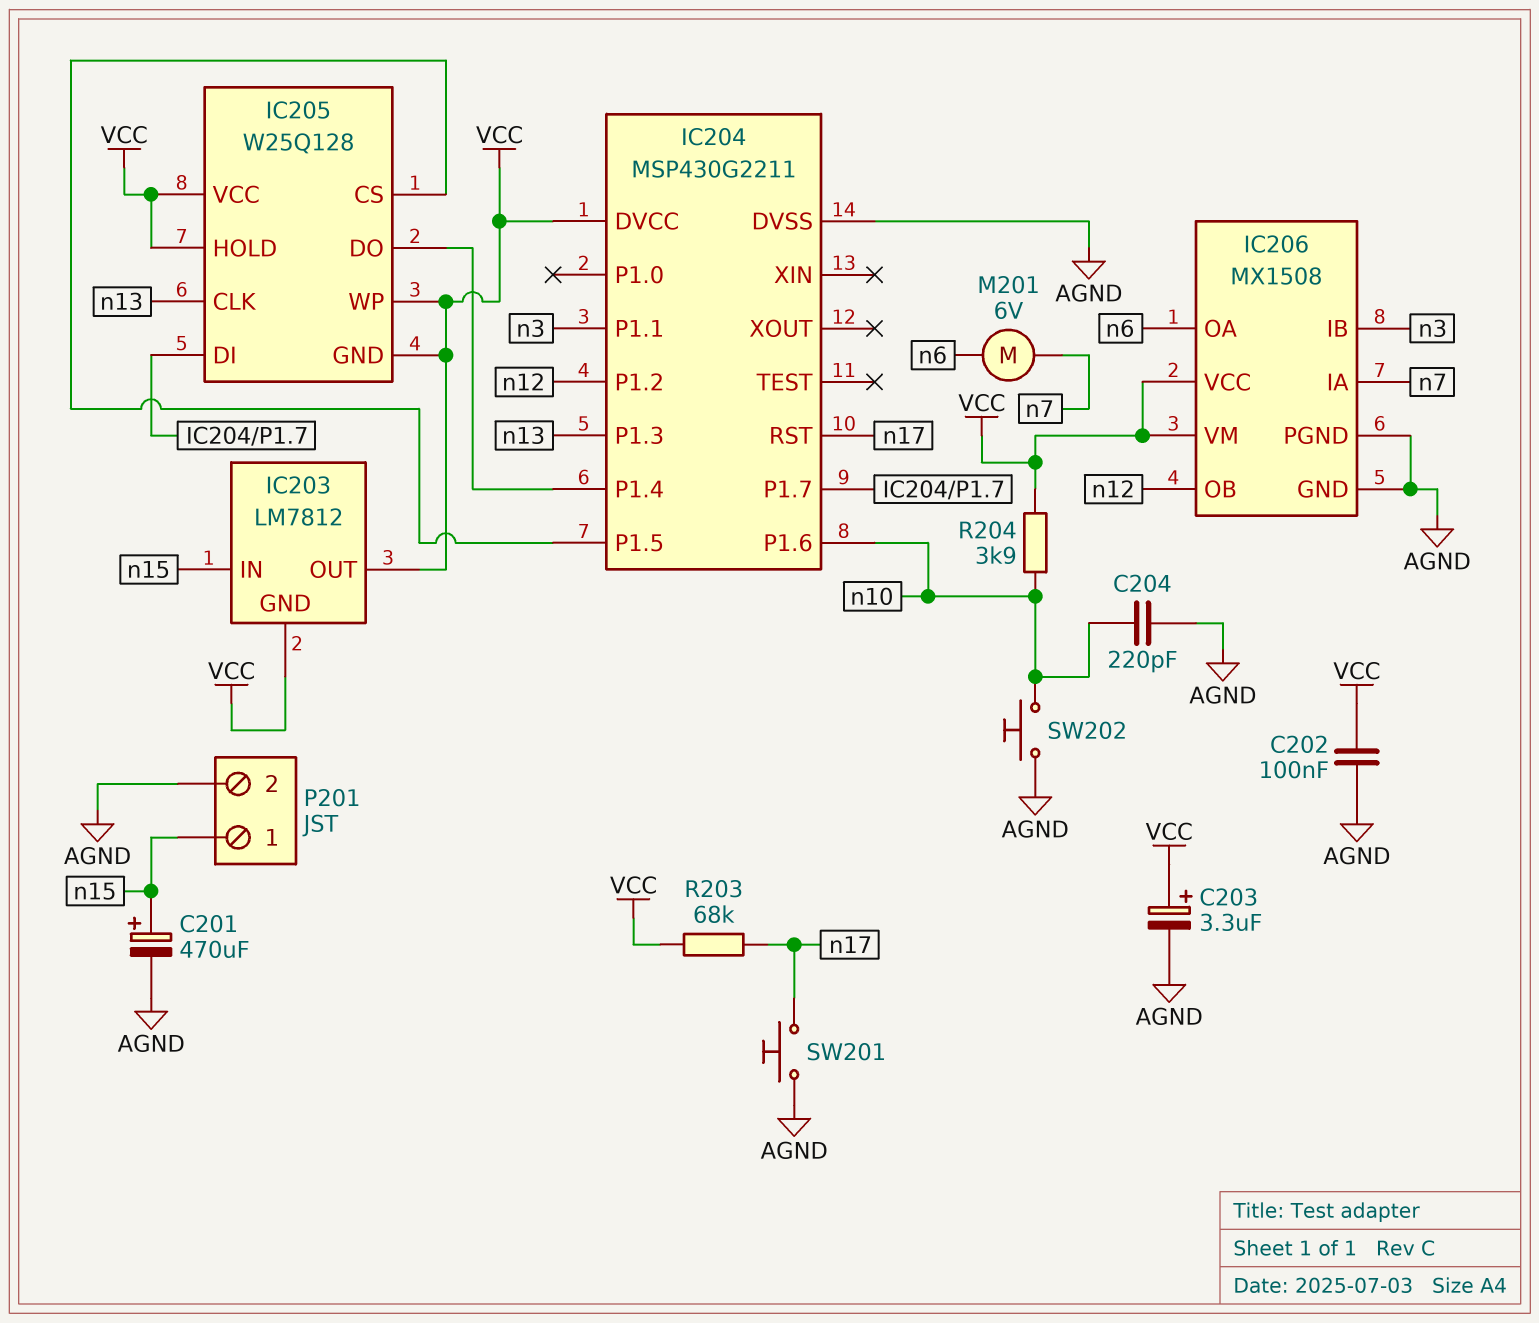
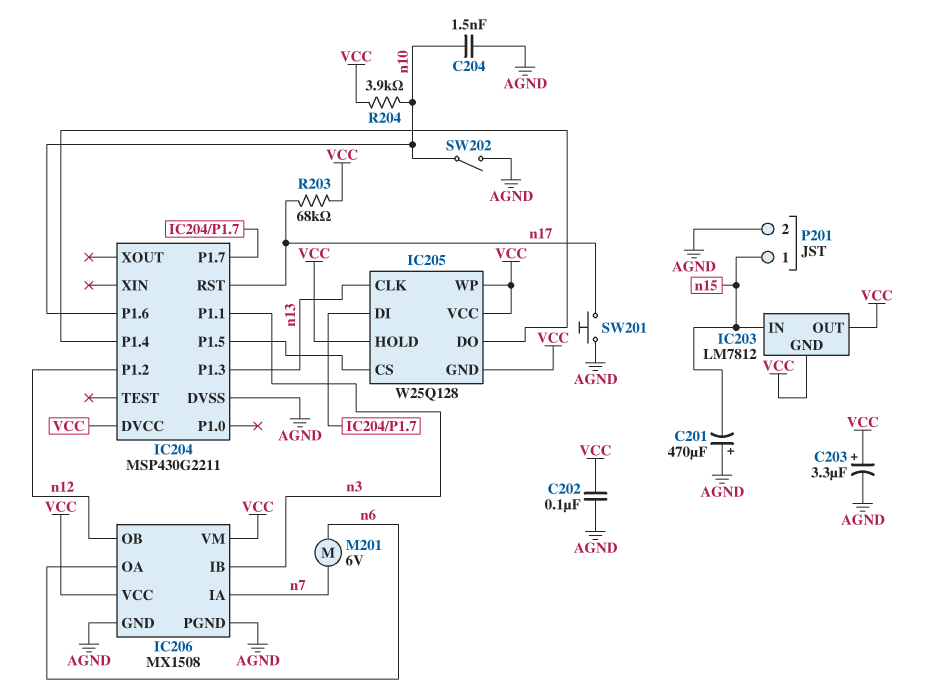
C201: 470uF (plus n15, minus AGND) -> 470uF (plus AGND, minus n15)
C204: 220pF (AGND, n10) -> 1.5nF (AGND, n10)
SW202: button (AGND, n10) -> switch (AGND, n10)

